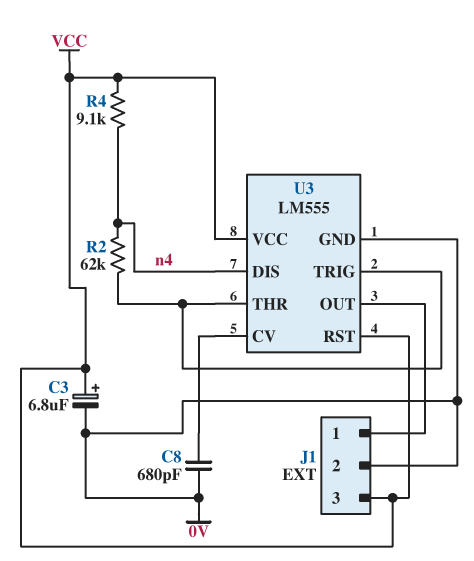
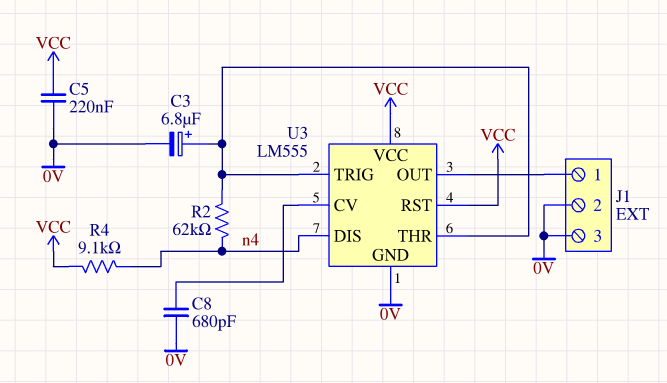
C3: 6.8uF (plus VCC, minus 0V) -> 6.8uF (plus U3/THR, minus 0V)
C5: none -> 220nF (0V, VCC)
J1 pin 3: VCC -> 0V

